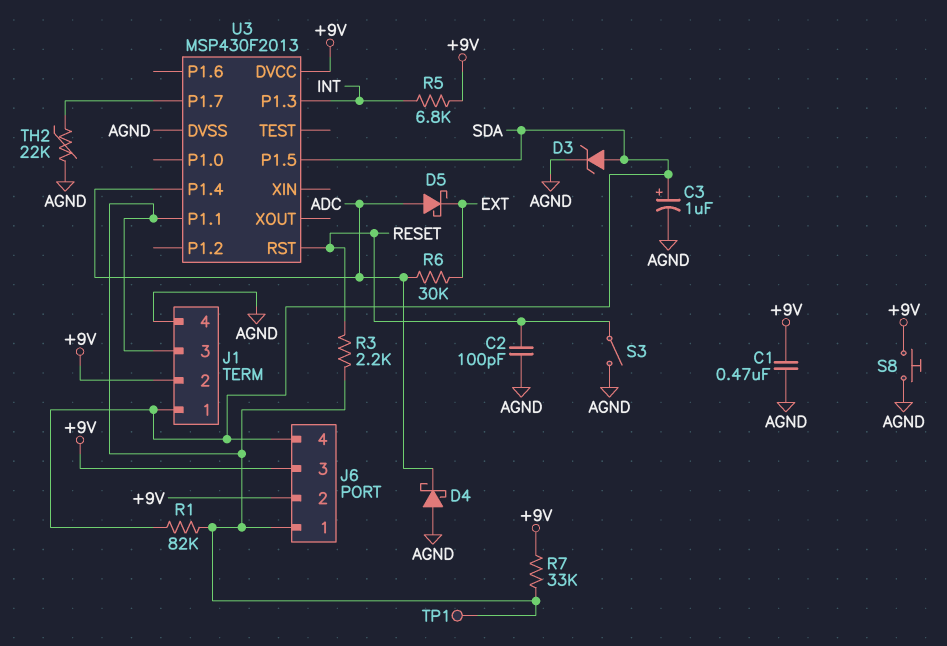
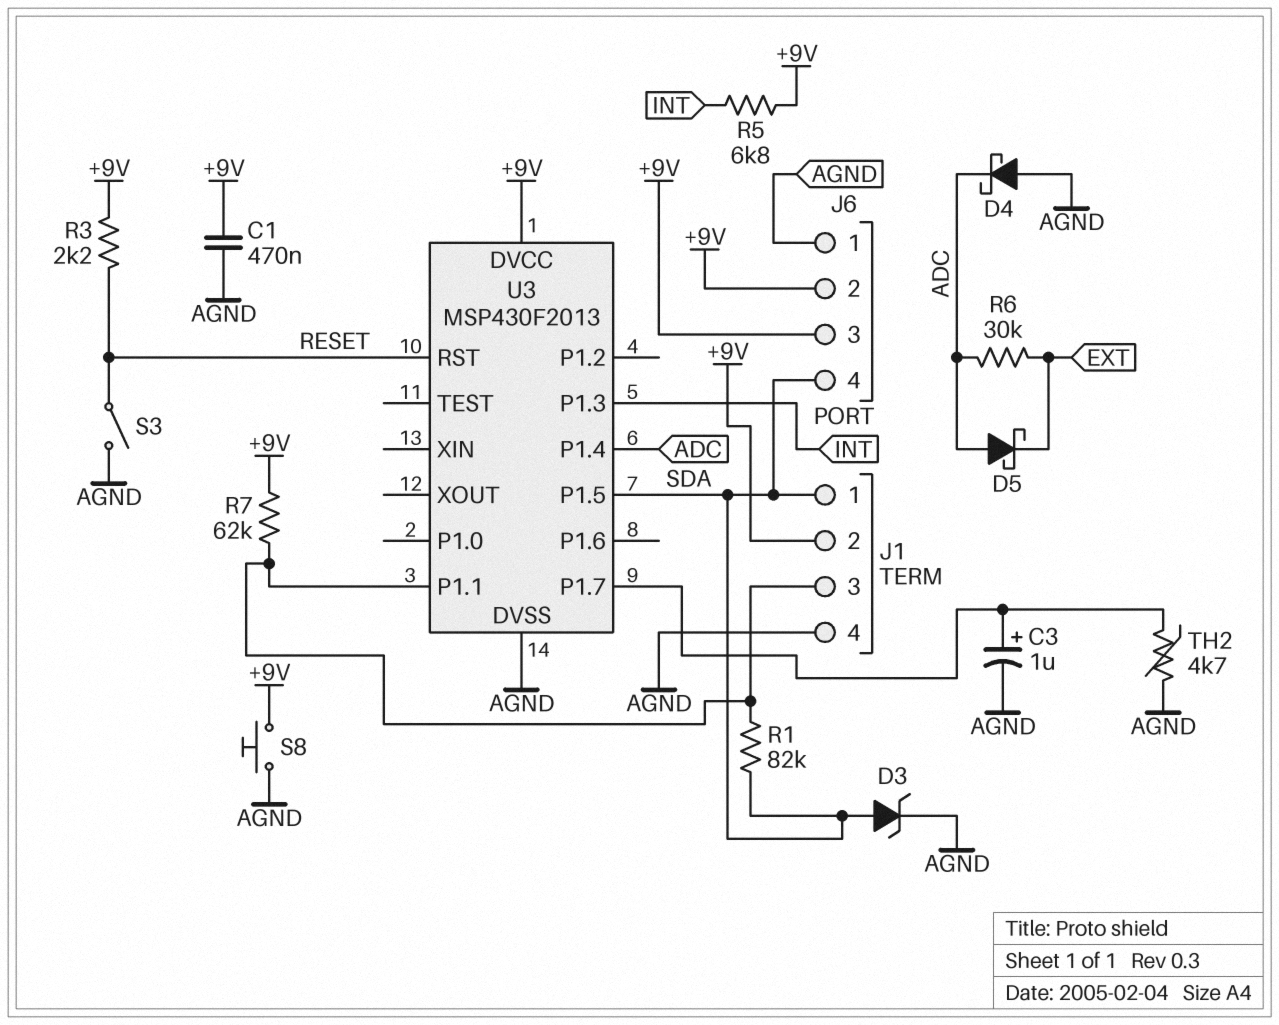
C2: 100pF (AGND, RESET) -> none
C3: 1uF (plus SDA, minus AGND) -> 1uF (plus U3/P1.7, minus AGND)
J6 pin 1: J1/3 -> AGND
R3: 2.2k (J1/3, RESET) -> 2.2k (+9V, RESET)
R7: 33k (+9V, J1/3) -> 62k (+9V, J1/3)
TH2: 22k (AGND, U3/P1.7) -> 4.7k (AGND, U3/P1.7)
TP1: test point (J1/3) -> none

